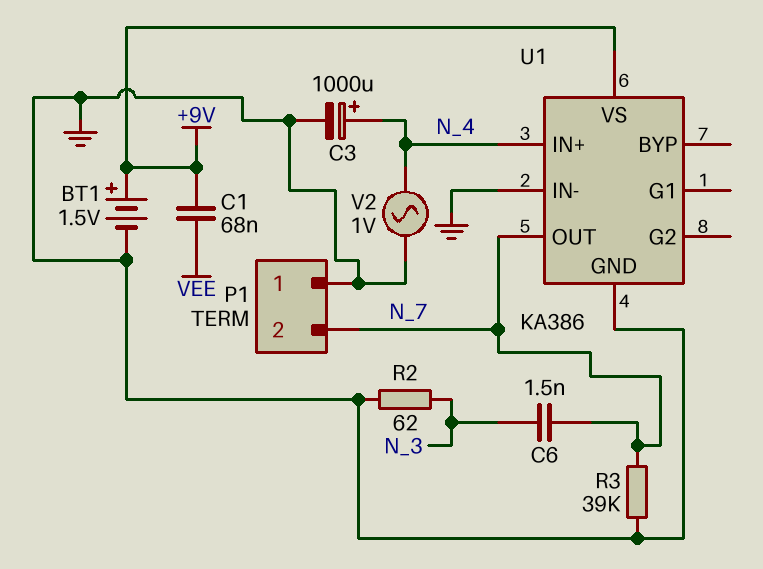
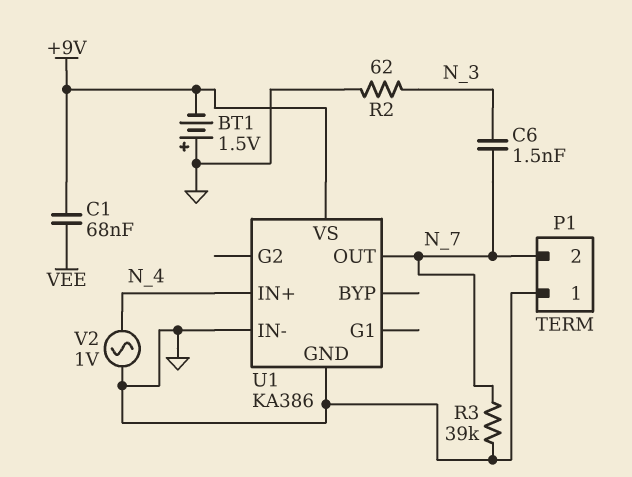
BT1: 1.5V (plus +9V, minus GND) -> 1.5V (plus GND, minus +9V)
C3: 1000uF (plus N_4, minus GND) -> none

